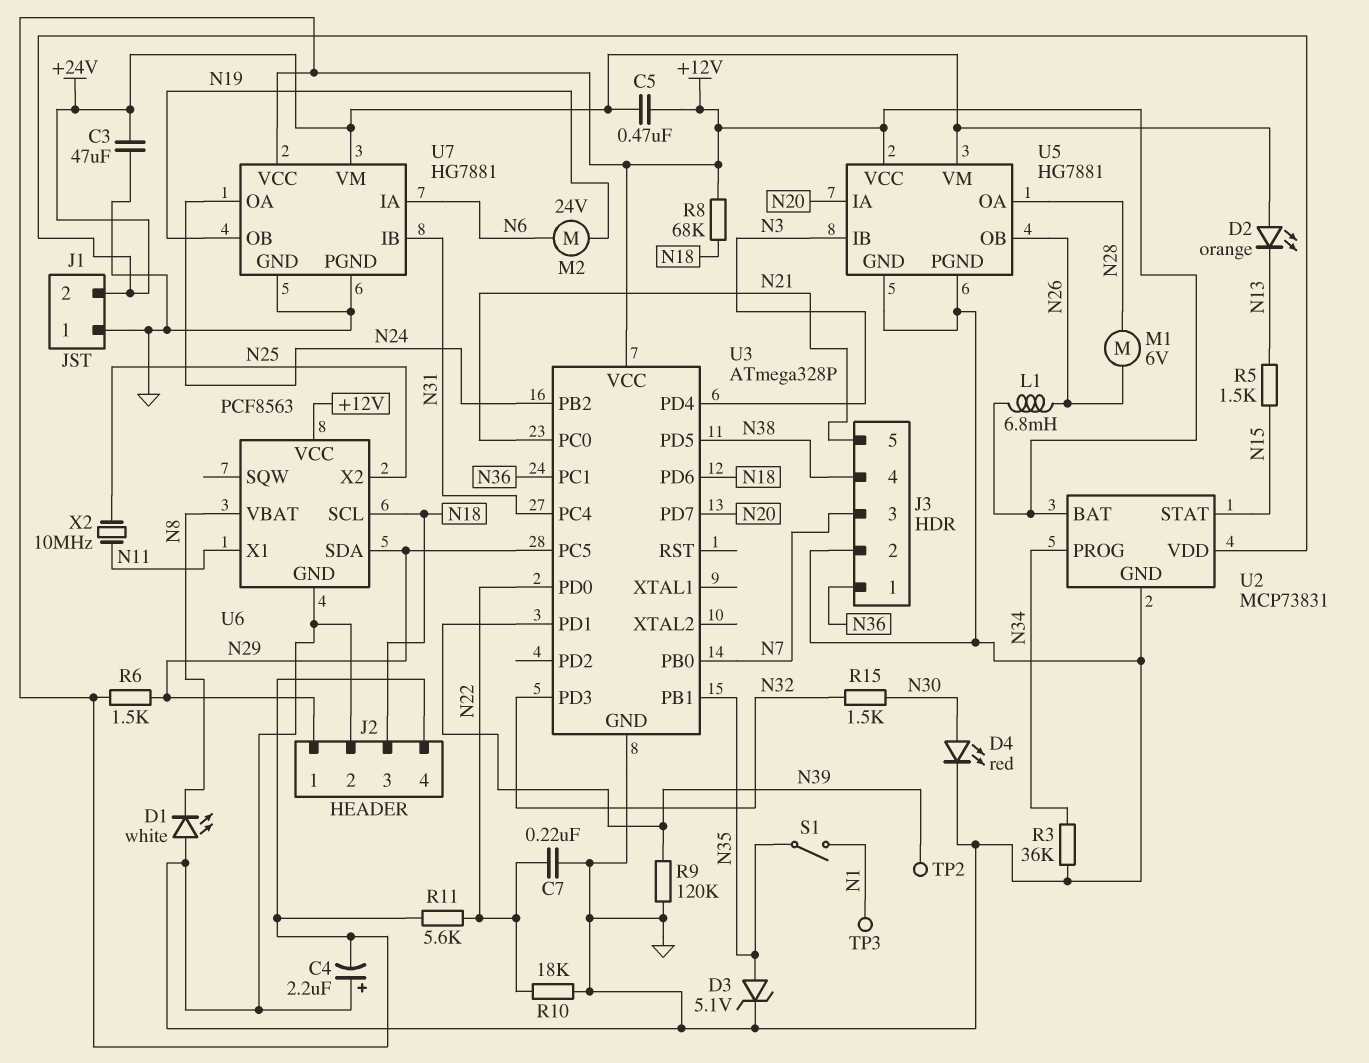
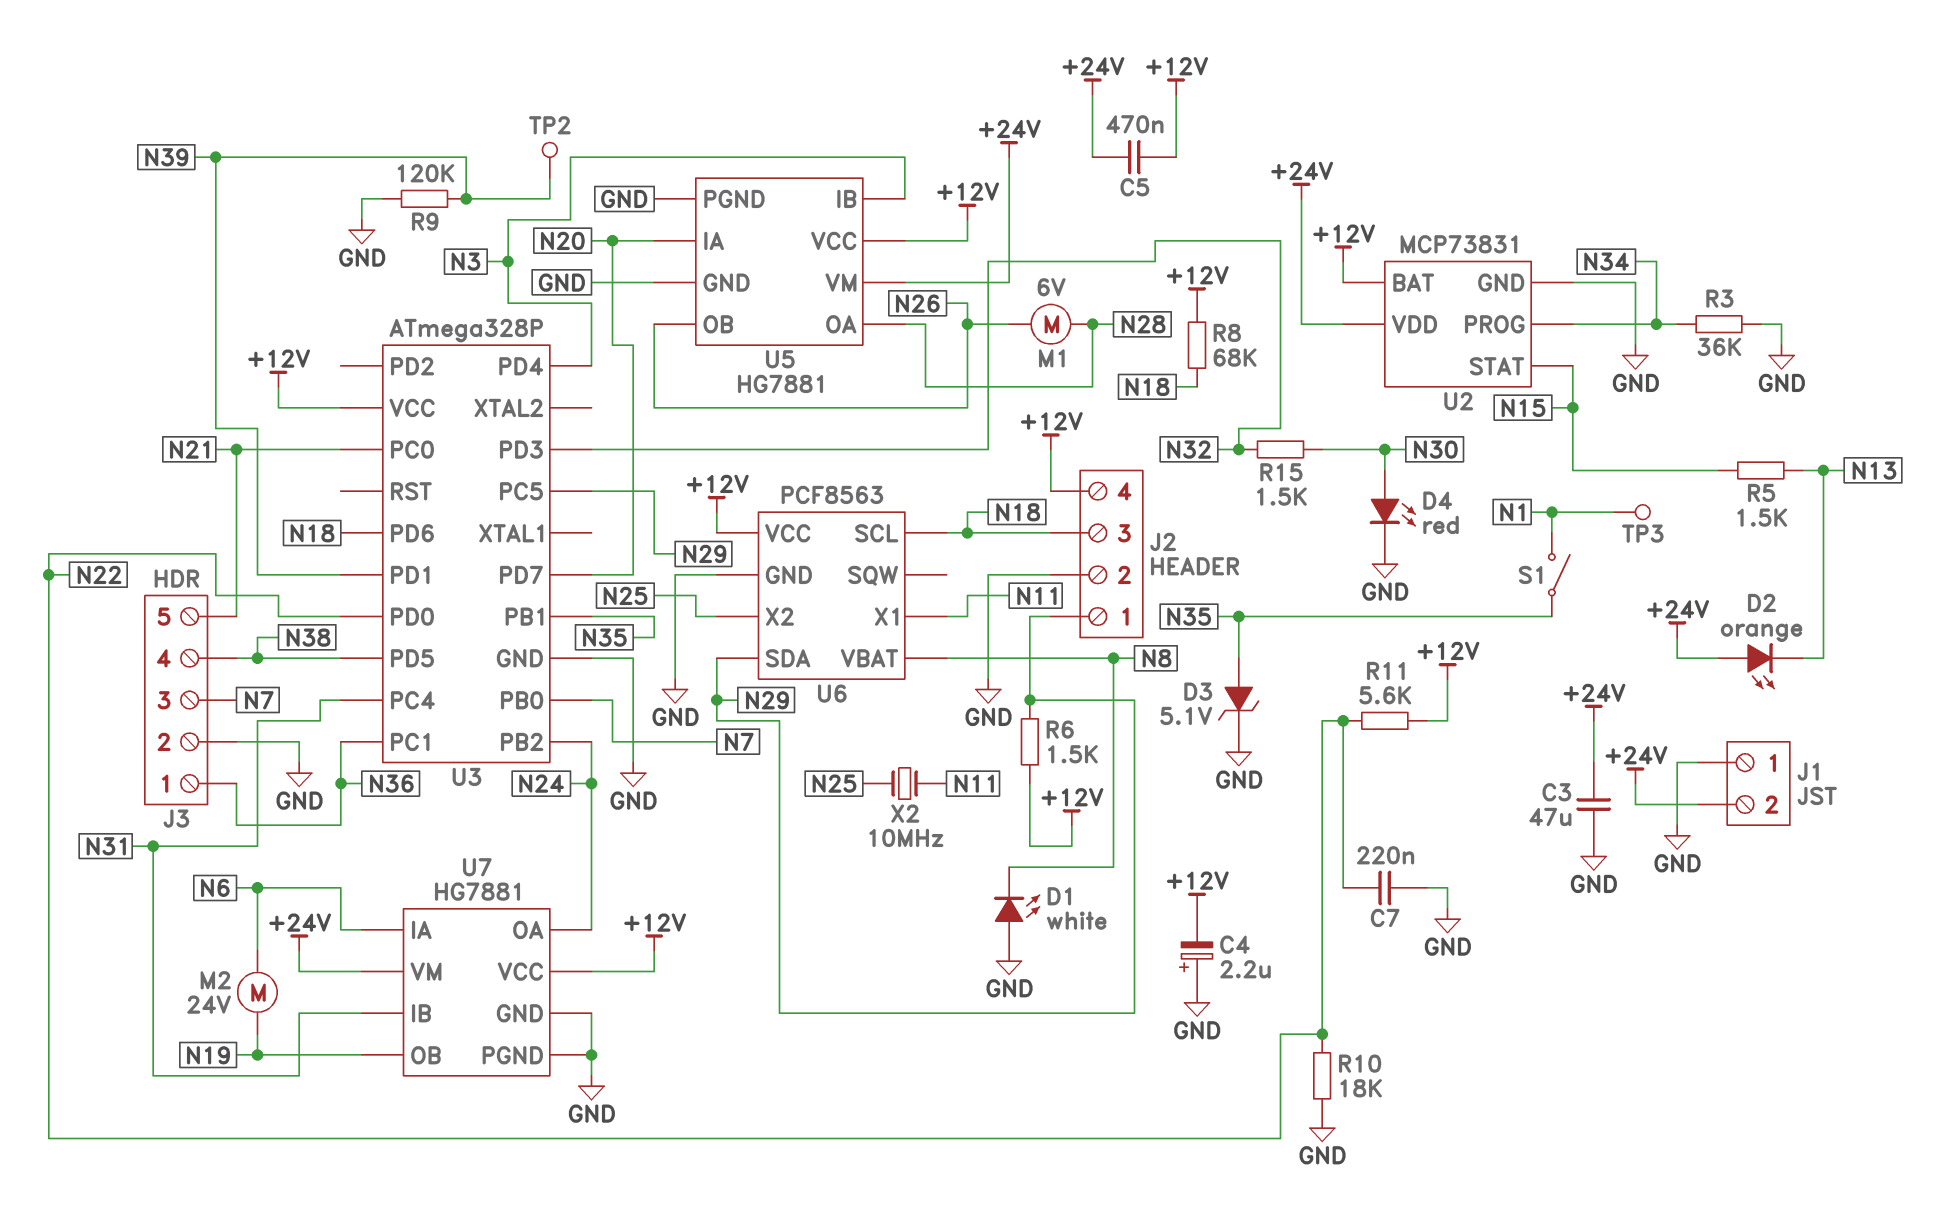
L1: 6.8mH (+12V, N26) -> none

